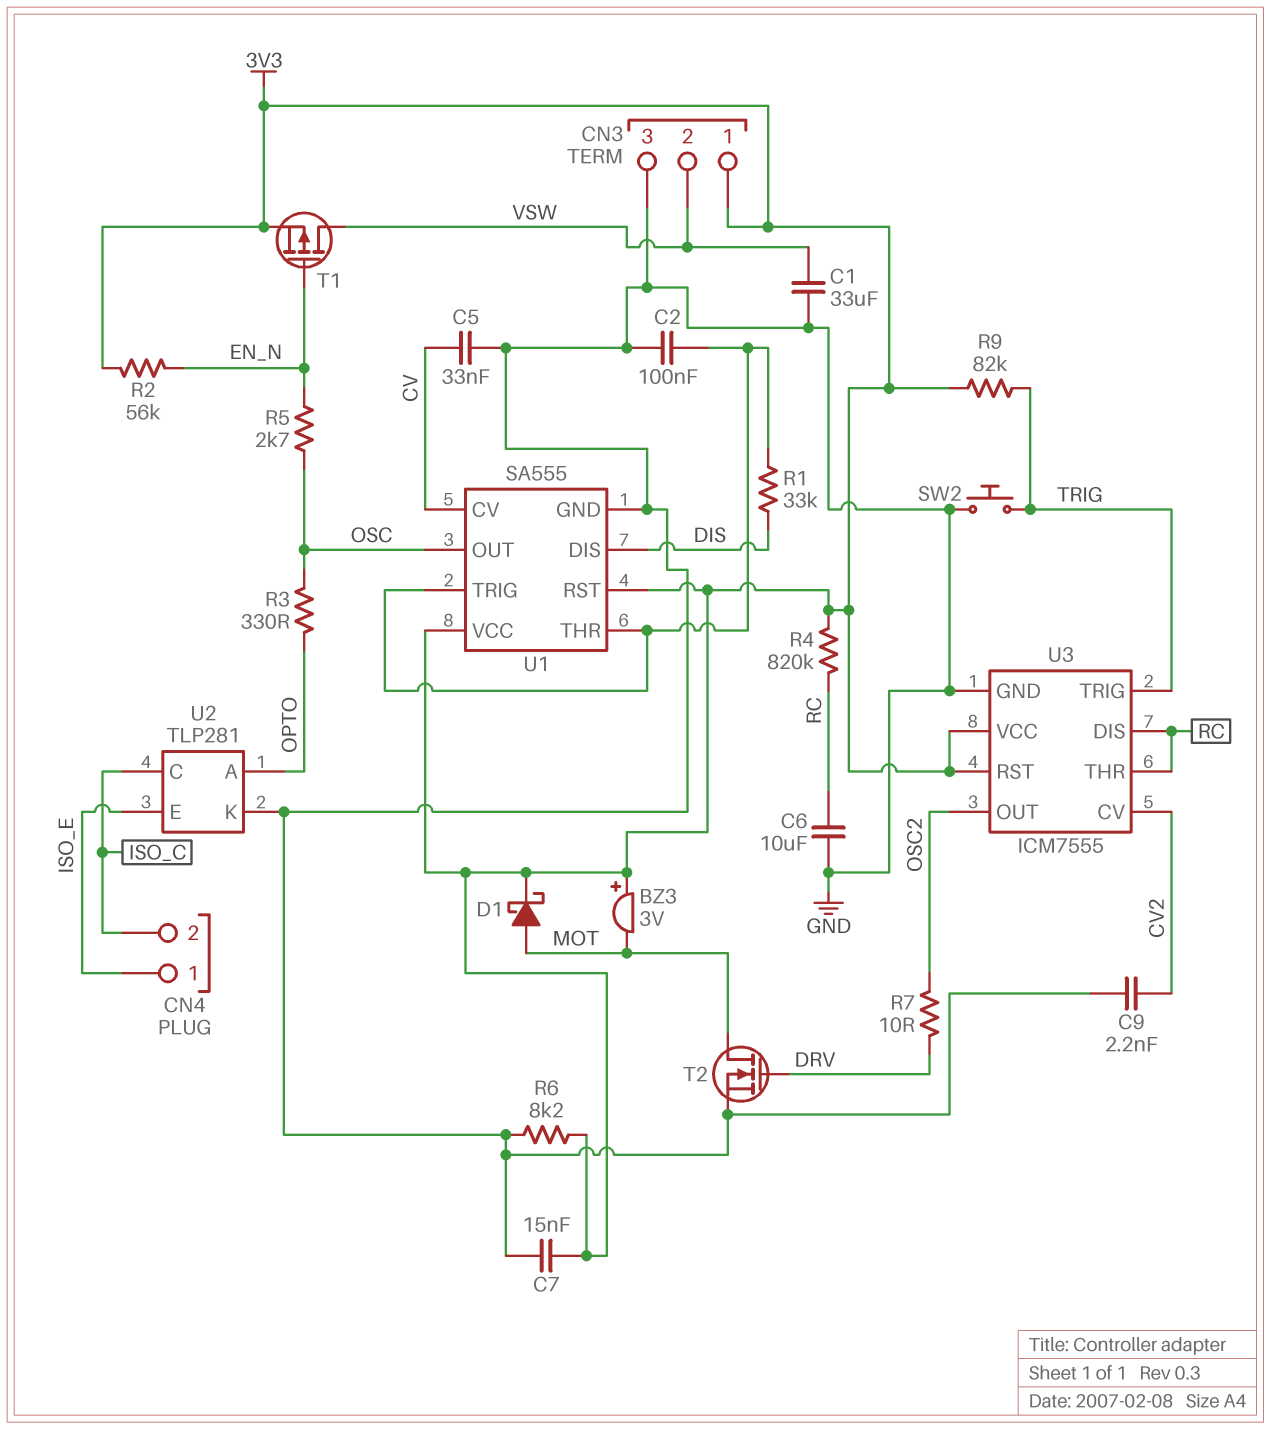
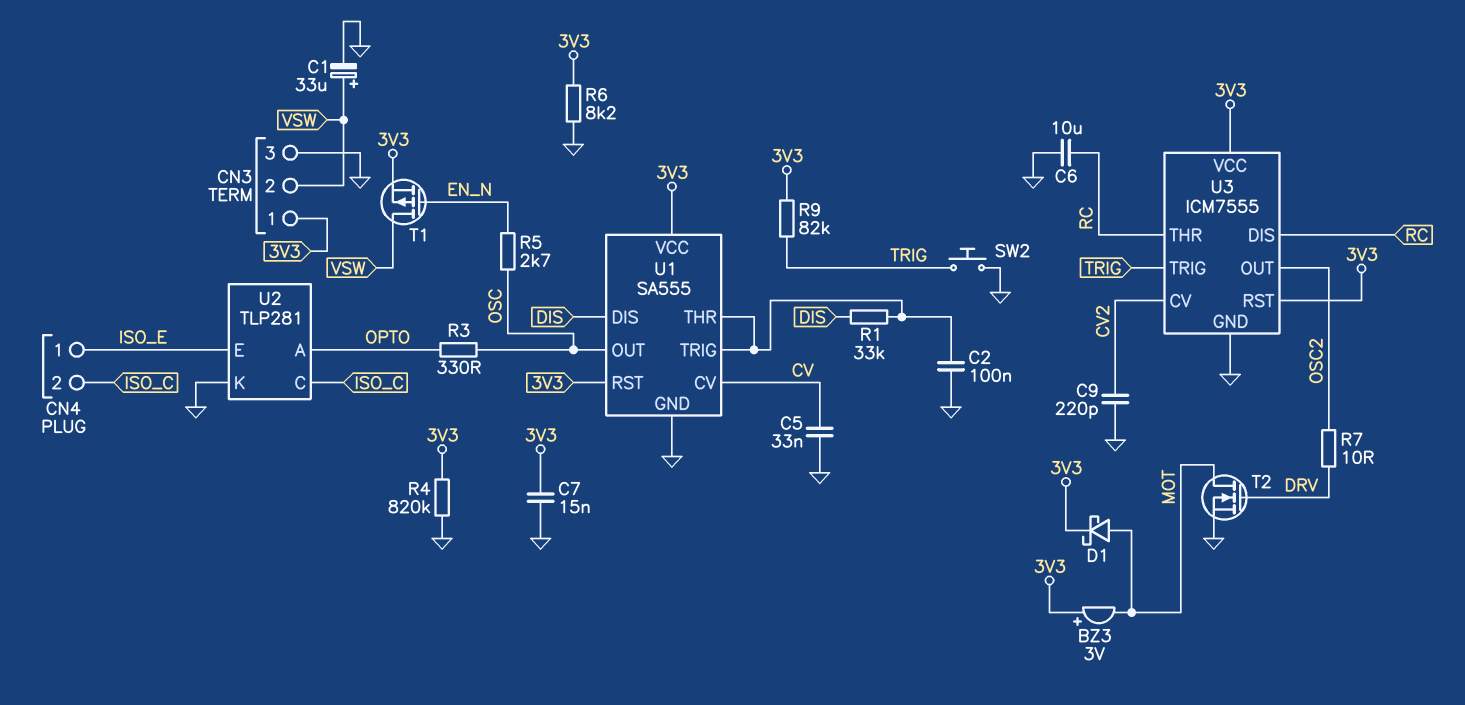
C1: 33uF (GND, VSW) -> 33uF (plus VSW, minus GND)
C9: 2.2nF (CV2, GND) -> 220pF (CV2, GND)
R2: 56k (3V3, EN_N) -> none
R4: 820k (3V3, RC) -> 820k (3V3, GND)

